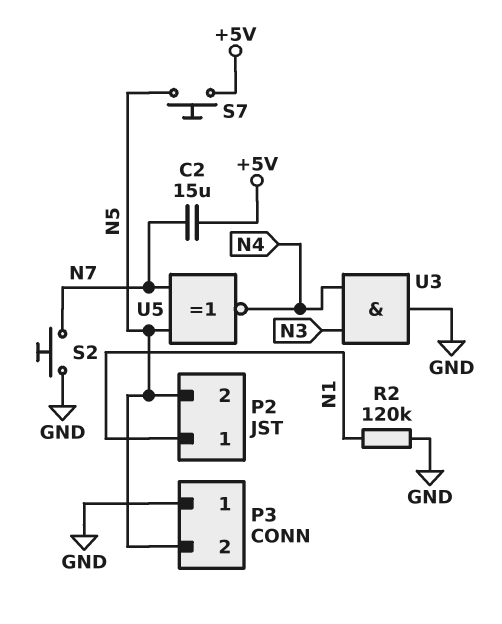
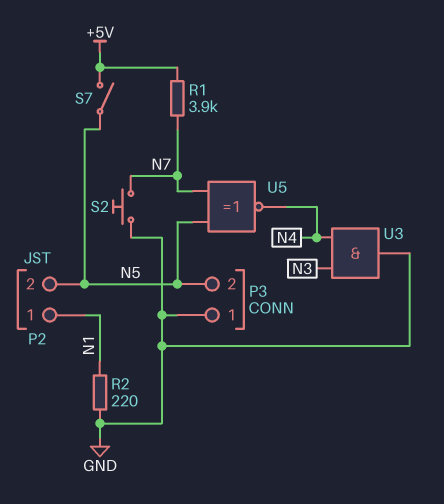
C2: 15uF (+5V, N7) -> none
R1: none -> 3.9k (+5V, N7)
R2: 120k (GND, N1) -> 220 (GND, N1)
S7: button (+5V, N5) -> switch (+5V, N5)

